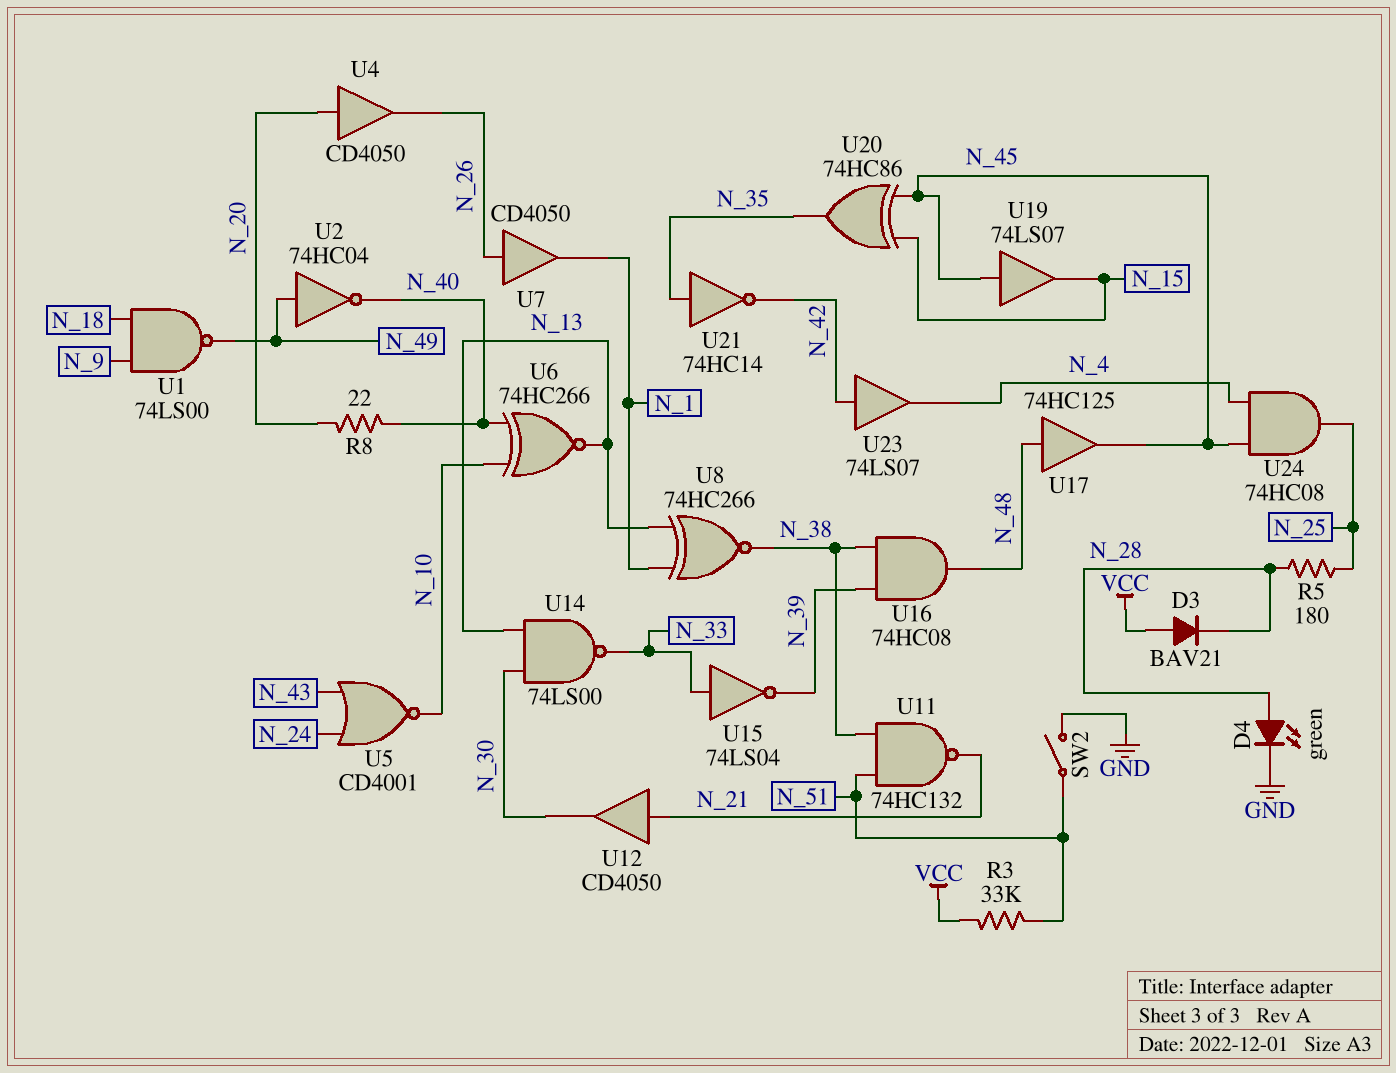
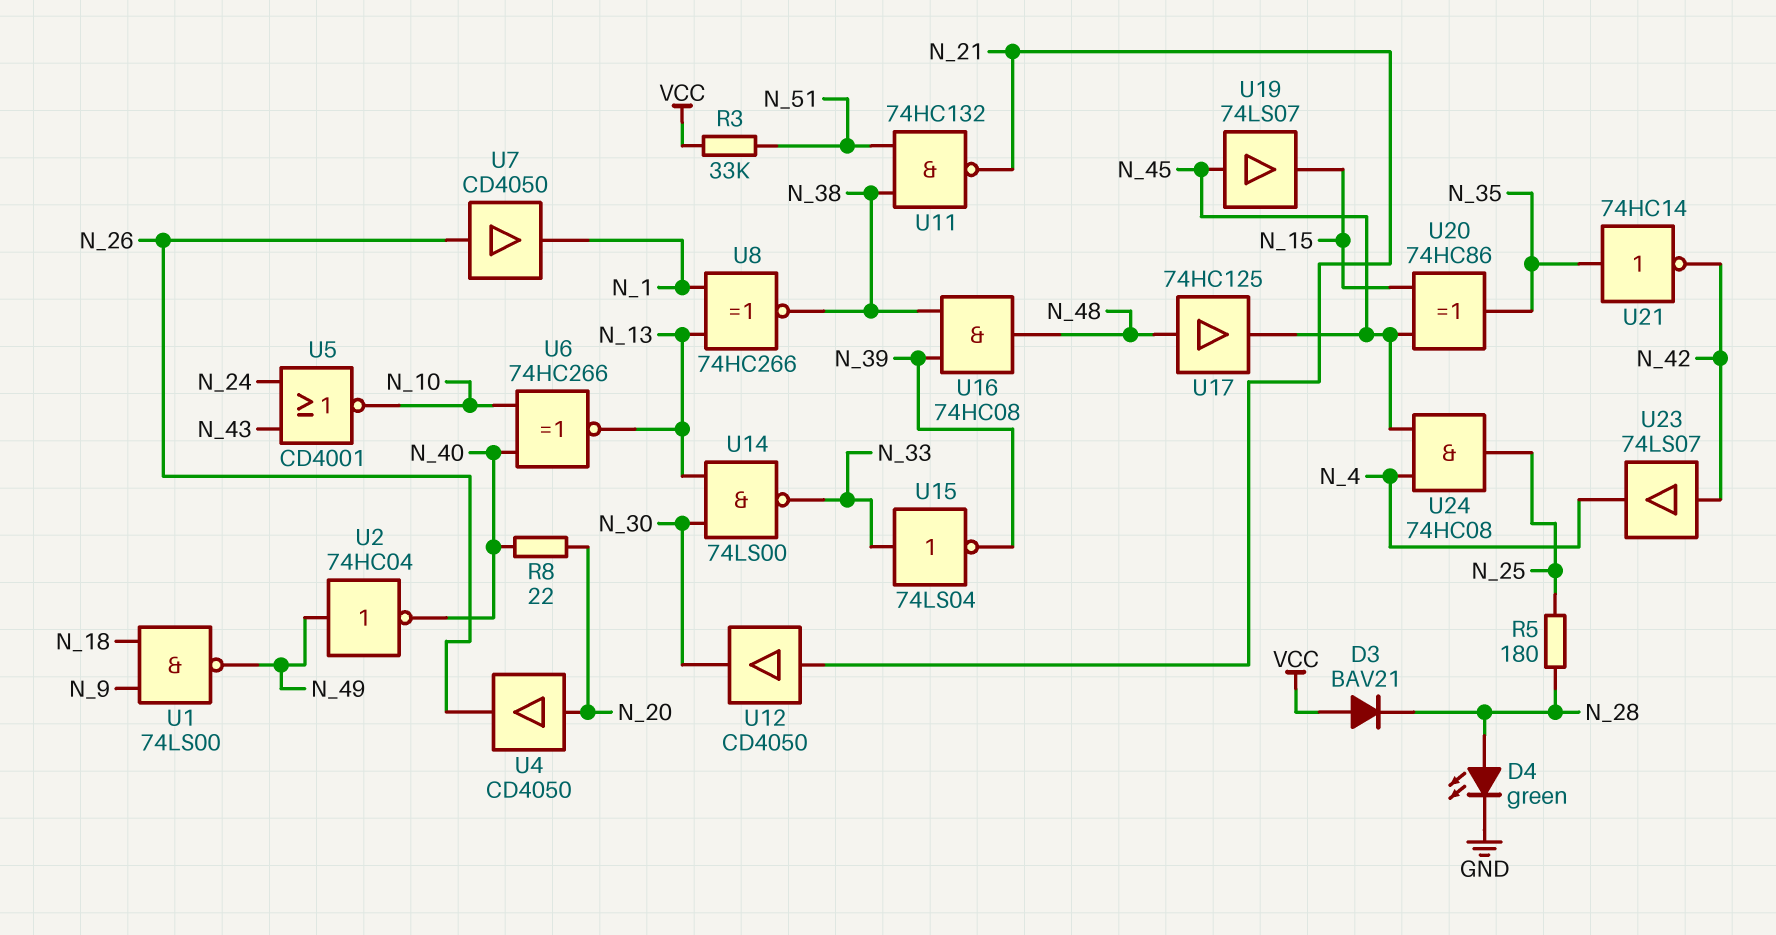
SW2: switch (GND, N_51) -> none

